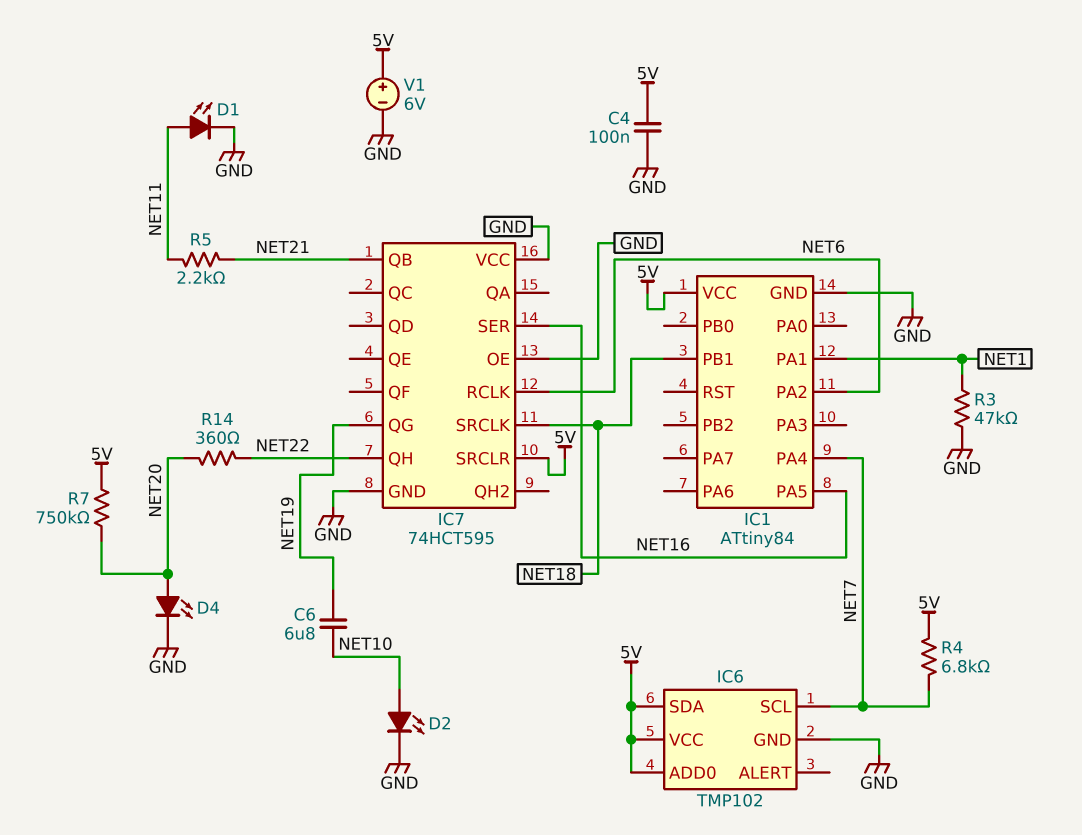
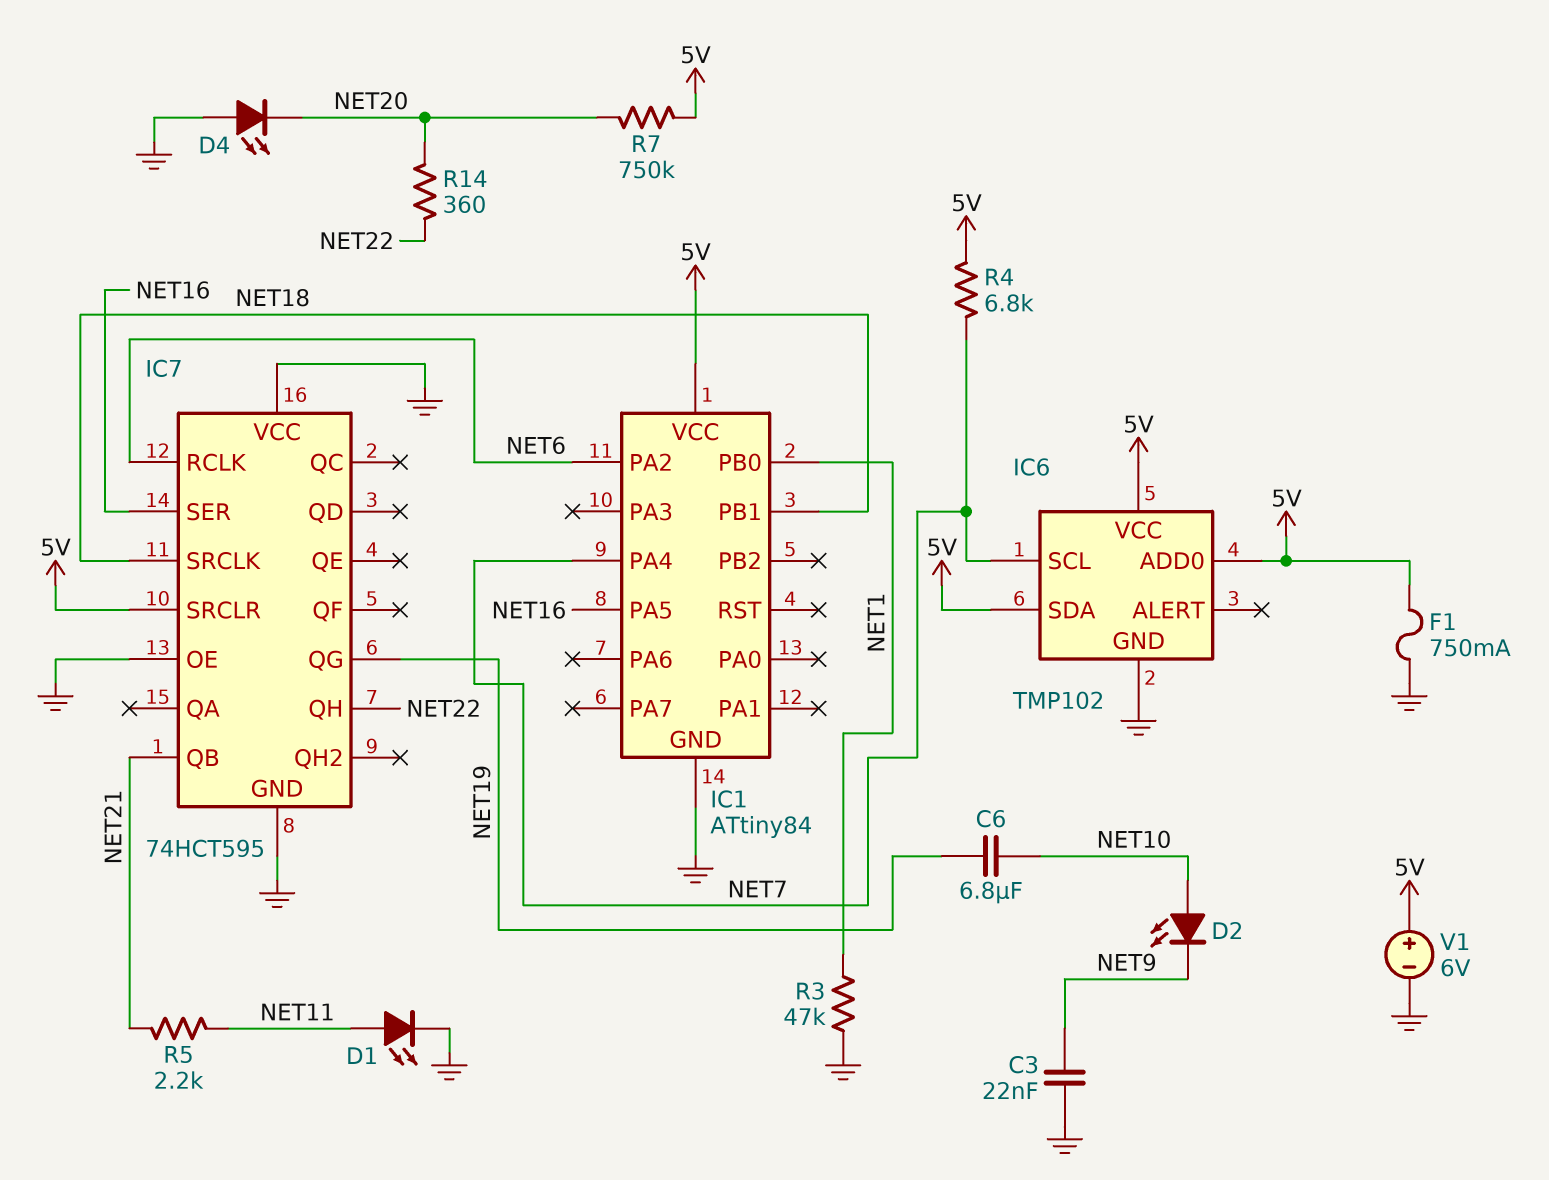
C3: none -> 22nF (GND, NET9)
C4: 100nF (5V, GND) -> none
D2: LED (A NET10, K GND) -> LED (A NET10, K NET9)
D4: LED (A NET20, K GND) -> LED (A GND, K NET20)
F1: none -> 750mA (5V, GND)
IC1 pin PA1: NET1 -> none
IC1 pin PB0: none -> NET1

